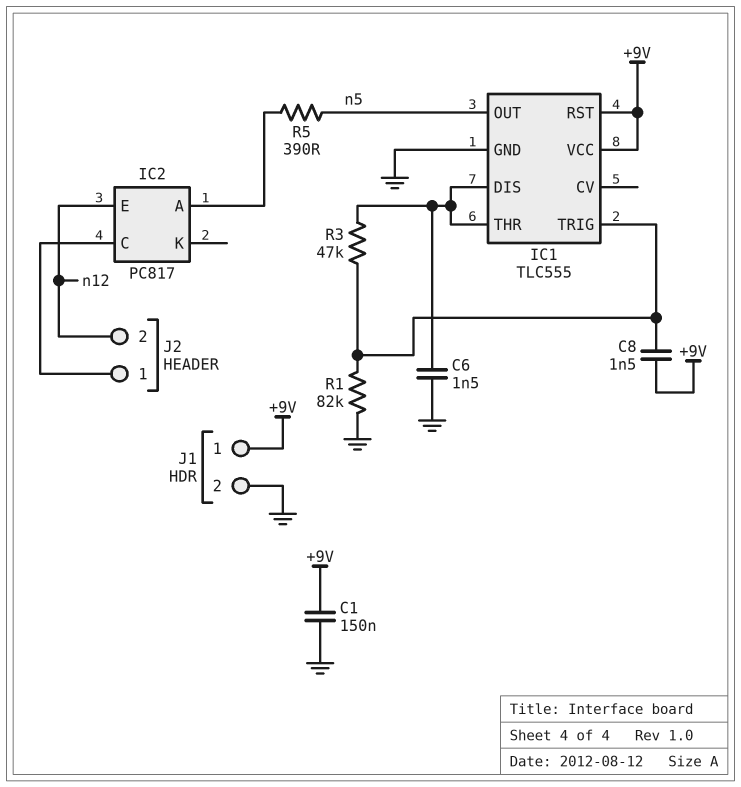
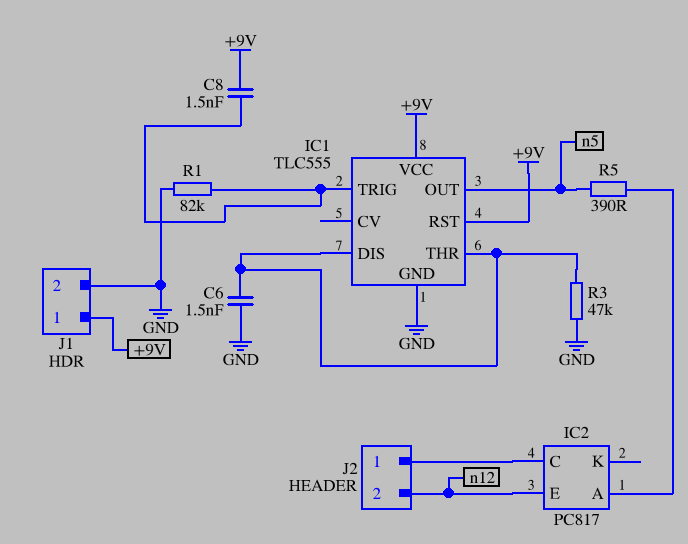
C1: 150nF (+9V, GND) -> none
R3: 47k (IC1/DIS, IC1/TRIG) -> 47k (GND, IC1/DIS)

